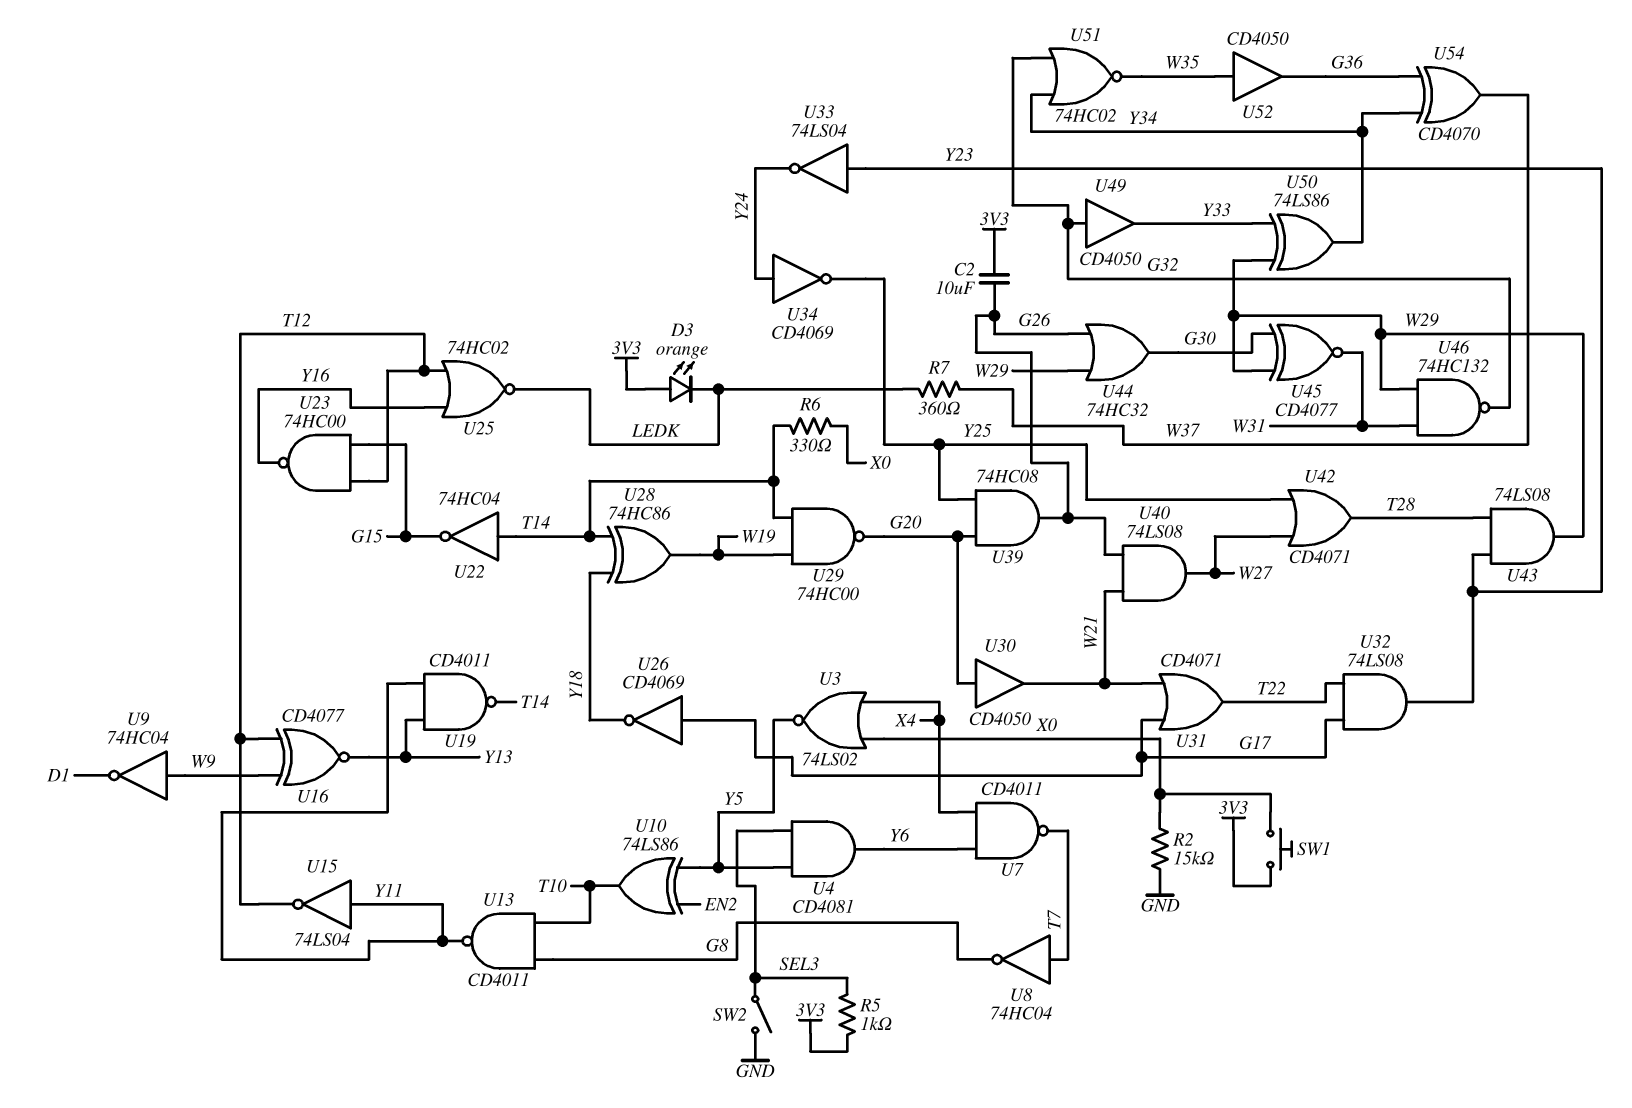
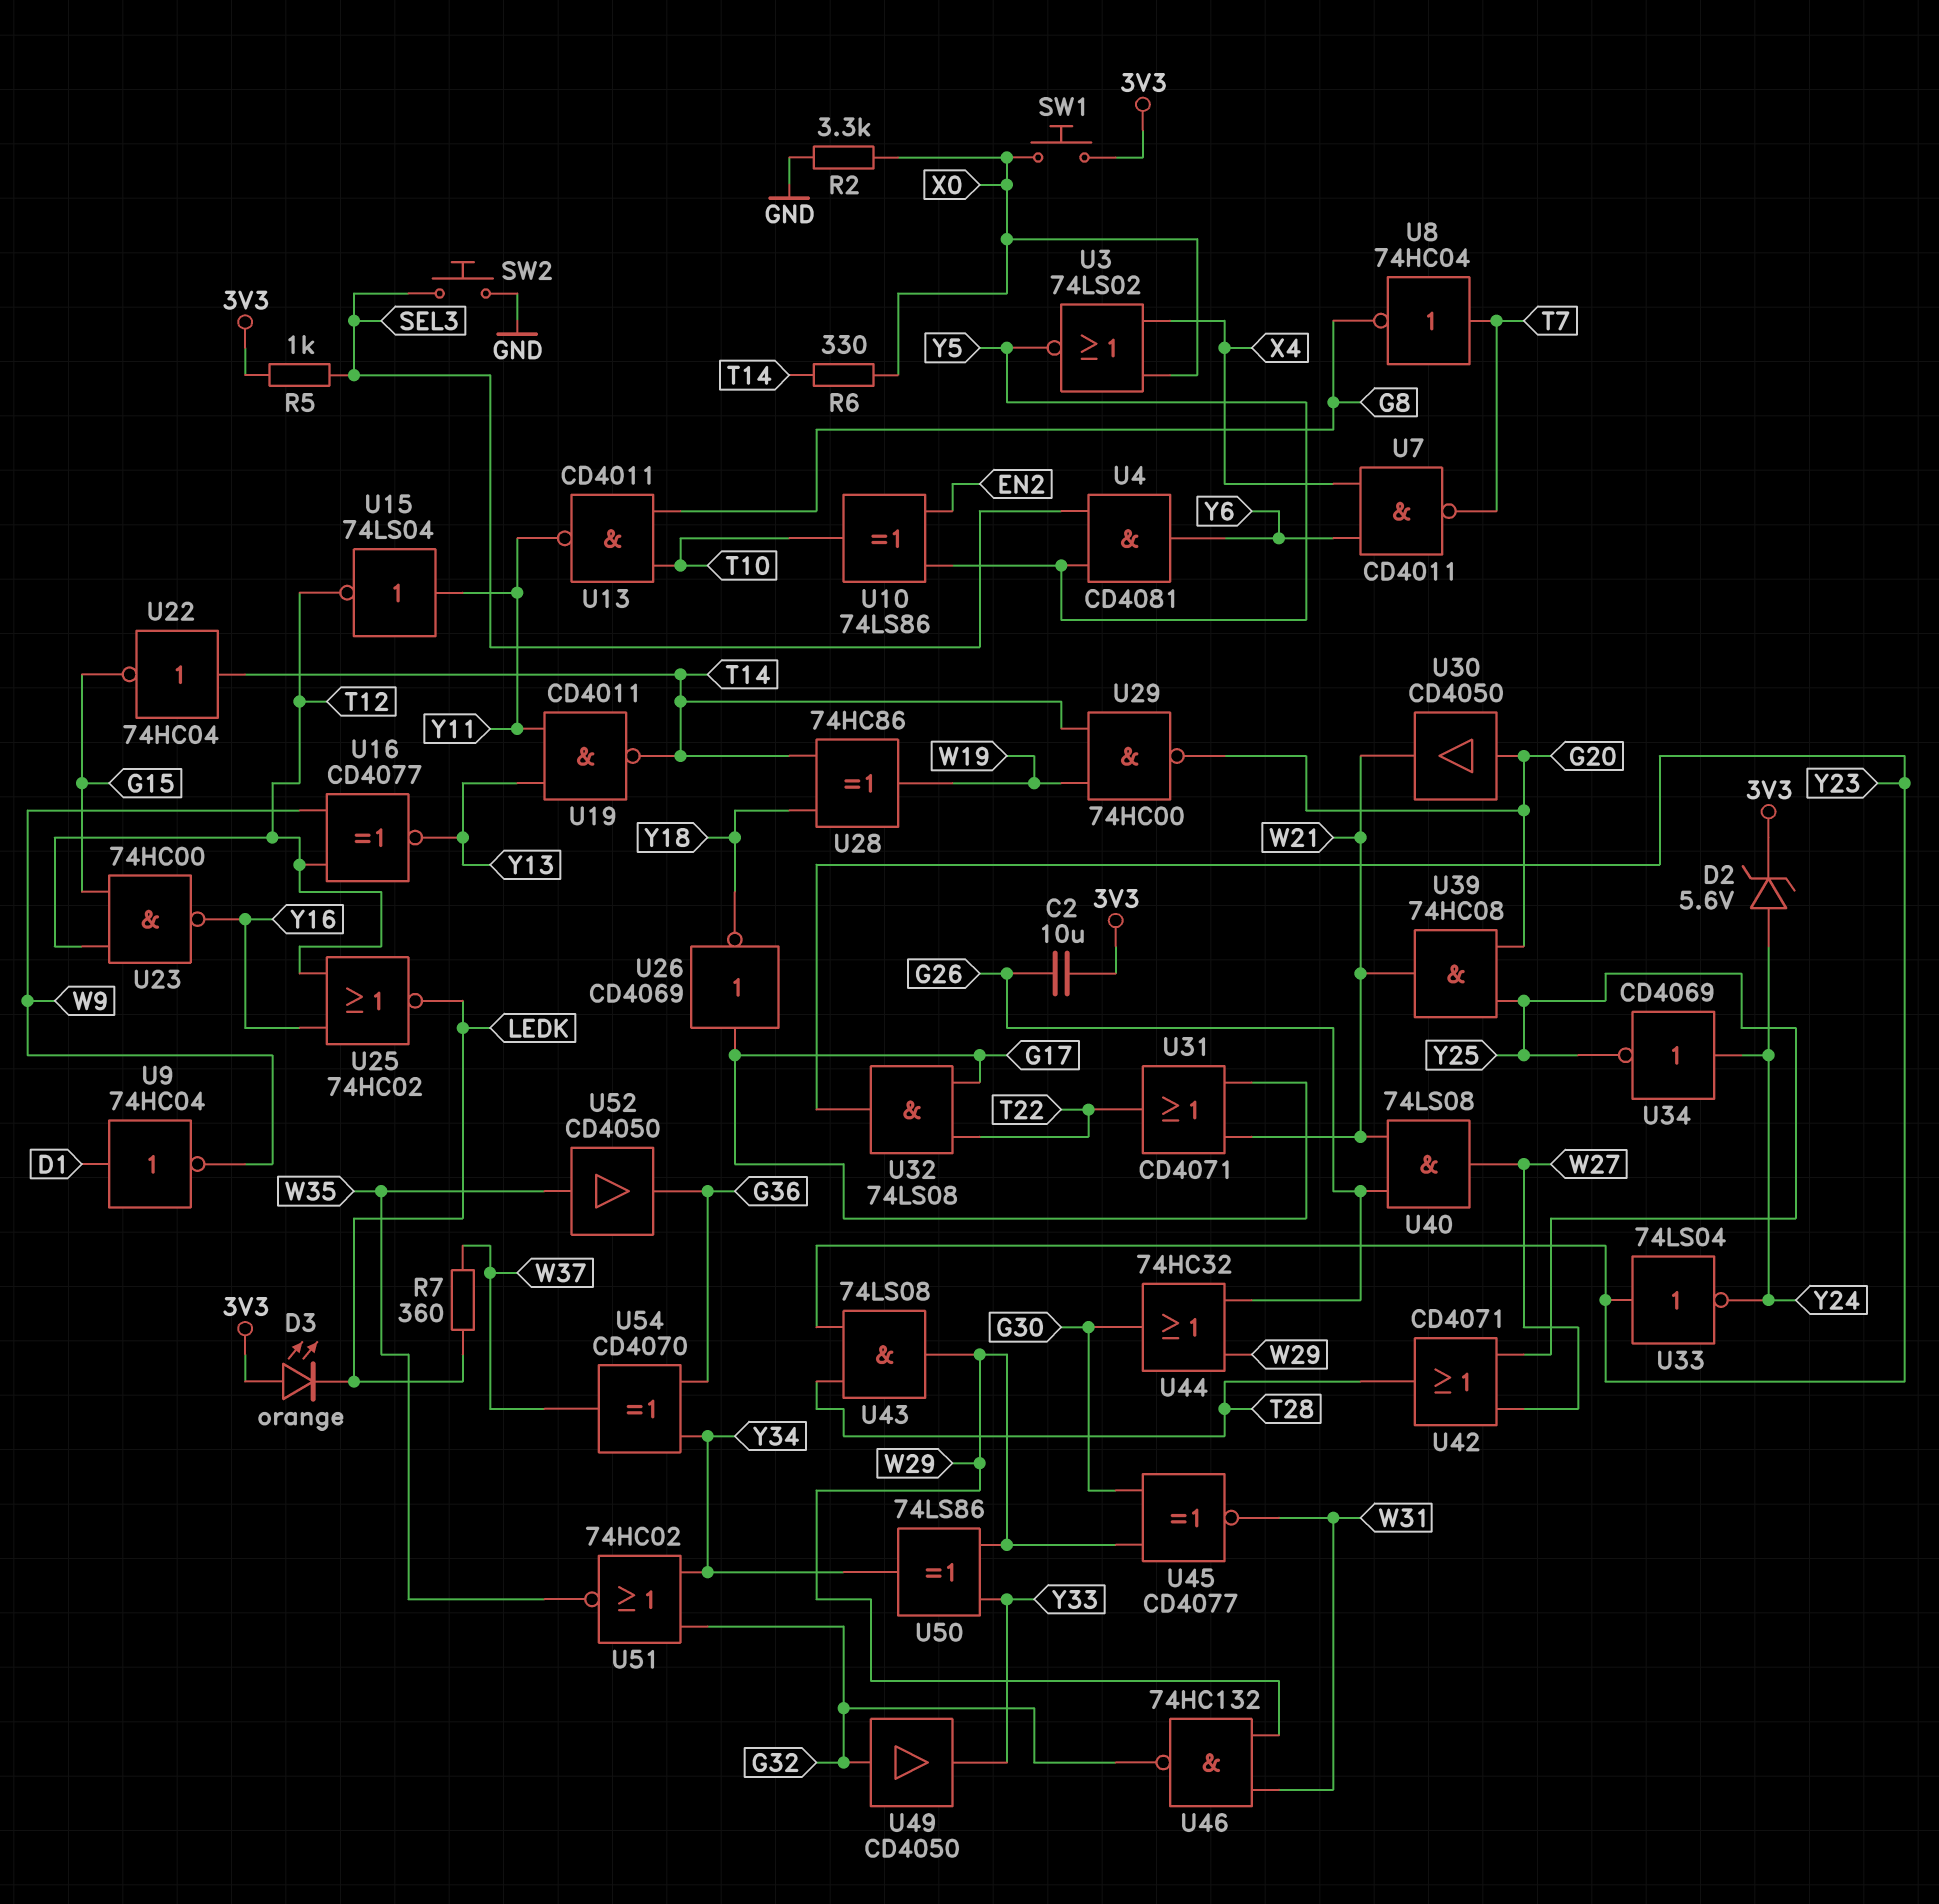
D2: none -> zener 5.6V (A Y24, K 3V3)
R2: 15k (GND, X0) -> 3.3k (GND, X0)
SW2: switch (GND, SEL3) -> button (GND, SEL3)
U9: NOT 74HC04 (in W9, out D1) -> NOT 74HC04 (in D1, out W9)
U39: AND 74HC08 (in G20, in Y25, out G26) -> AND 74HC08 (in G20, in Y25, out W21)

